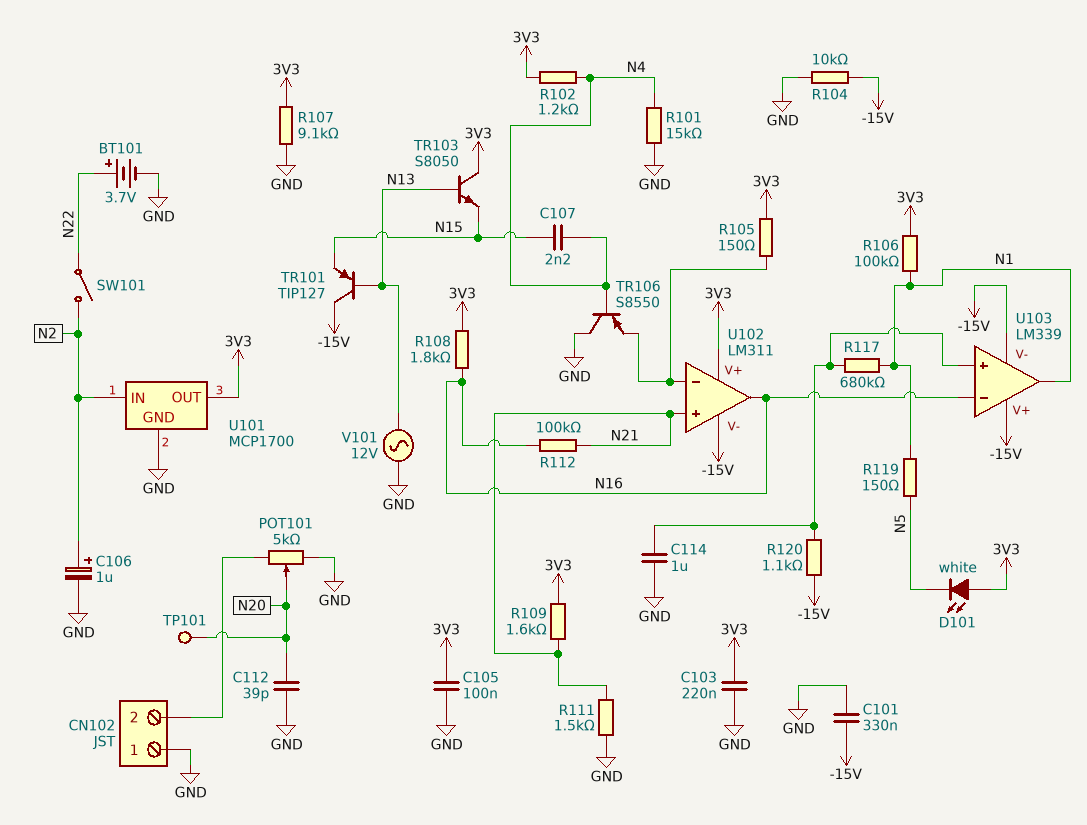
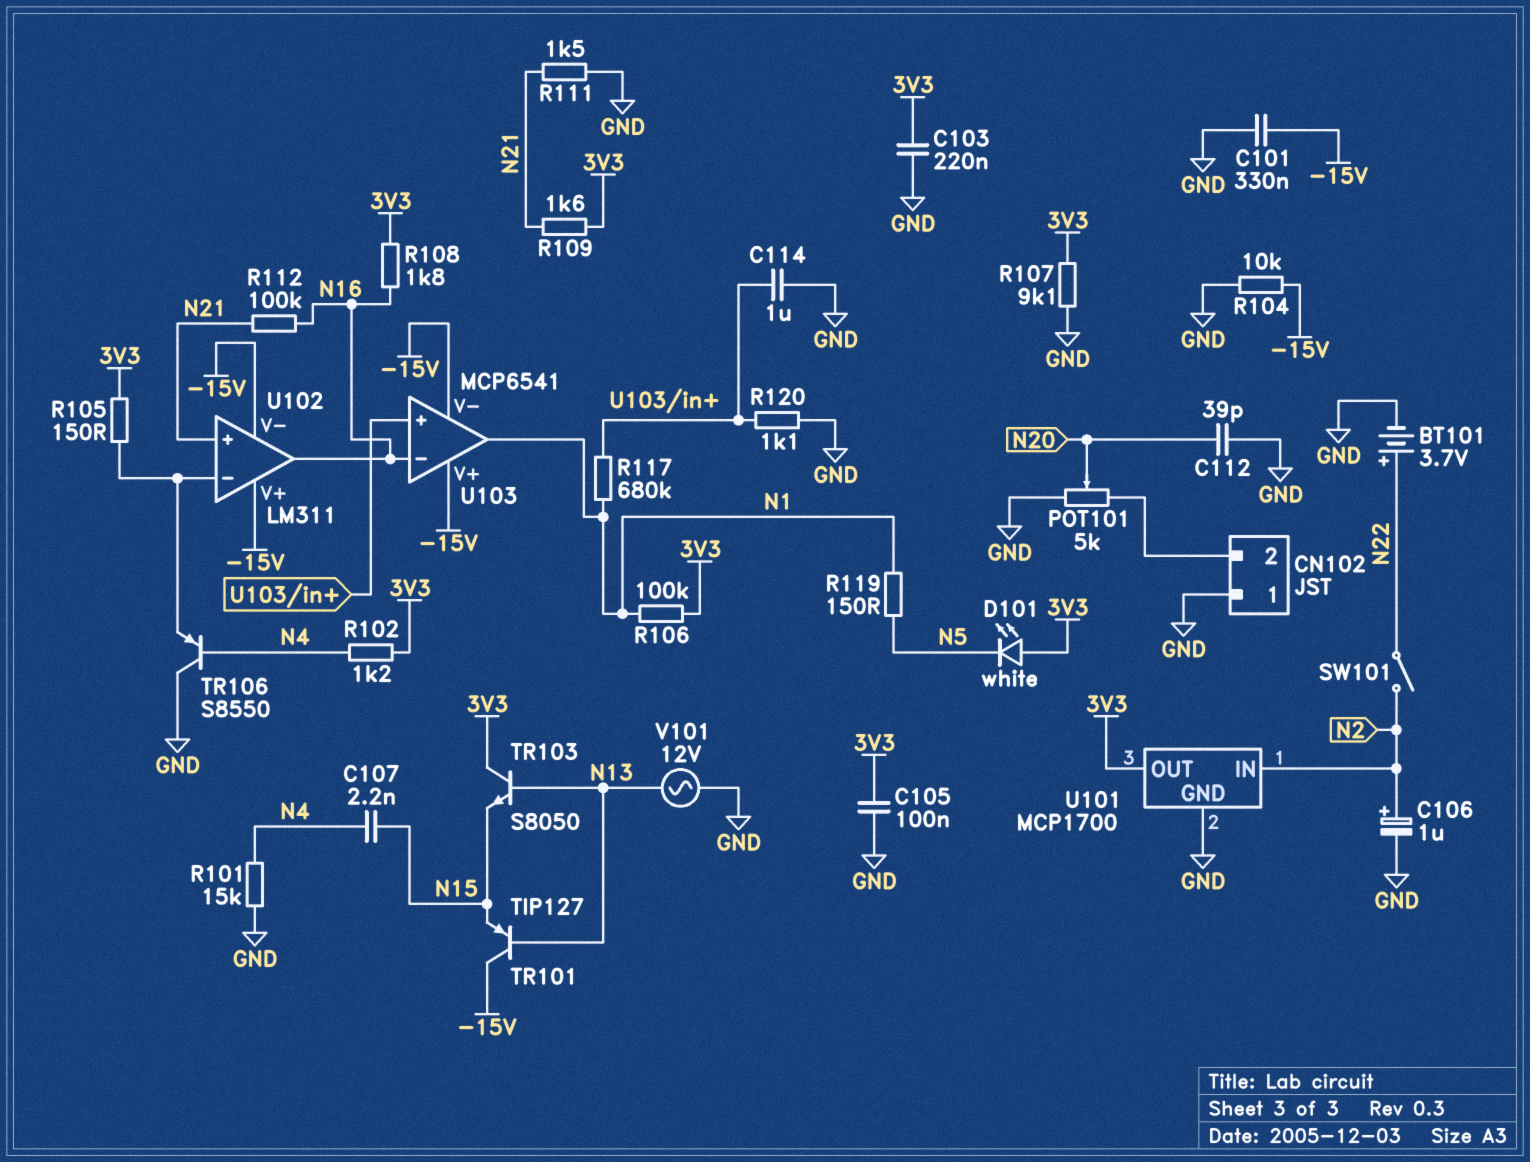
R120: 1.1k (-15V, U103/in+) -> 1.1k (GND, U103/in+)
TP101: test point (N20) -> none
U102 pin V+: 3V3 -> -15V
U103: LM339 -> MCP6541

